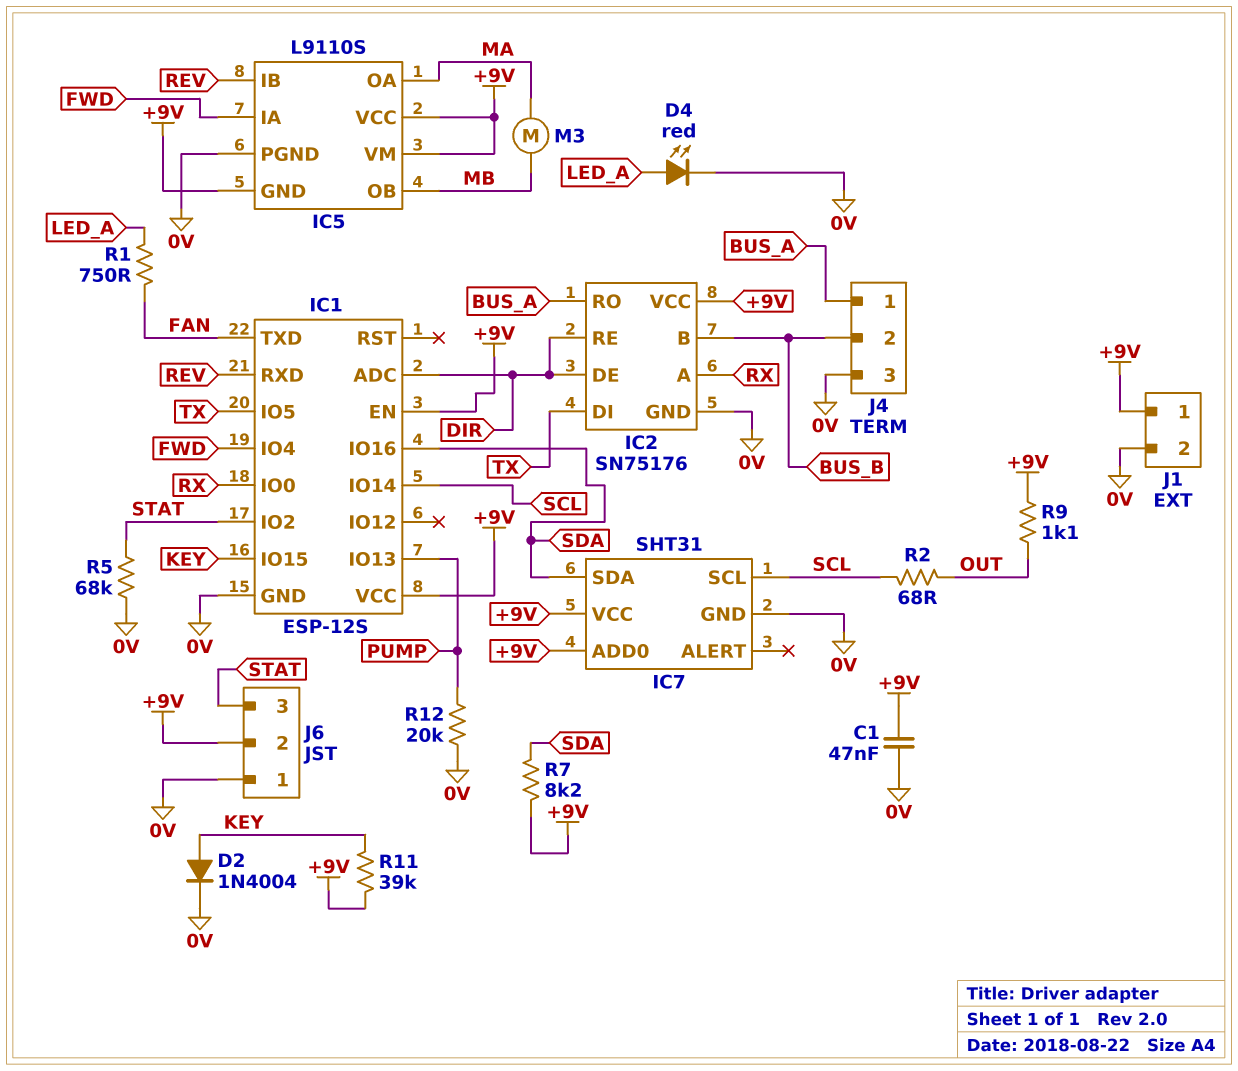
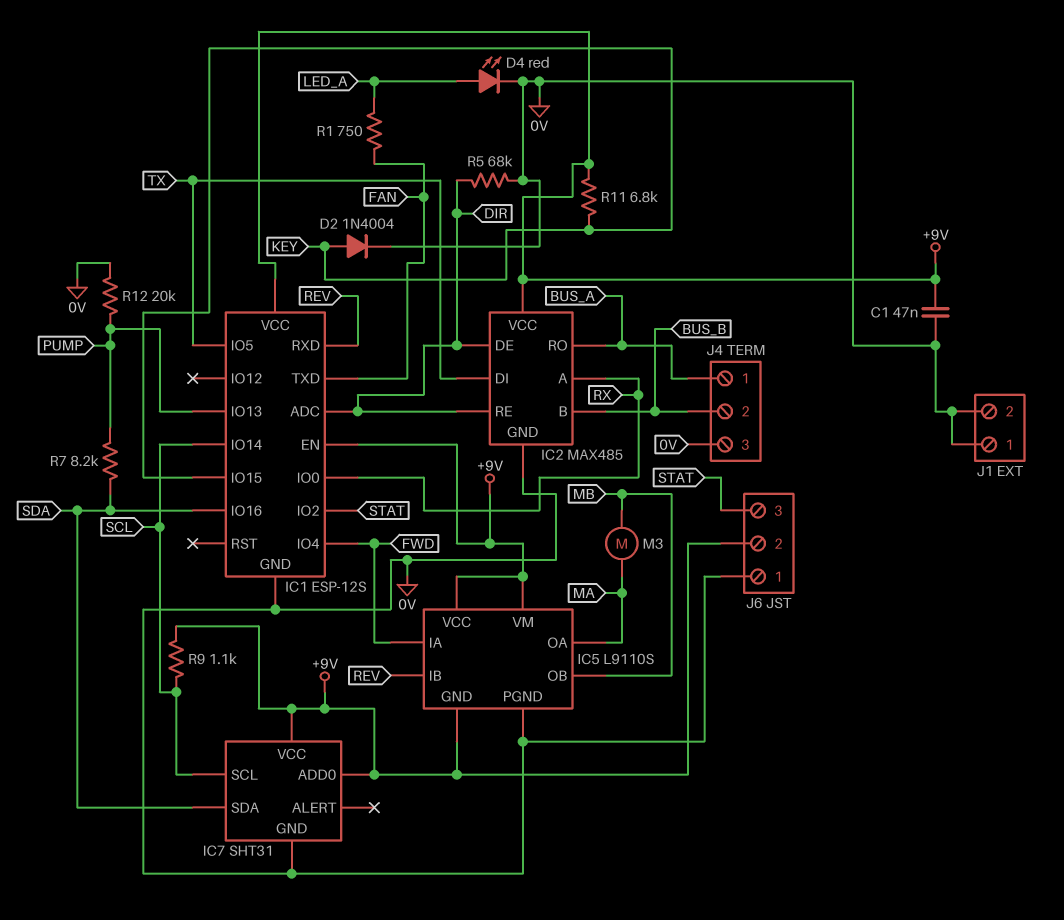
IC2: SN75176 -> MAX485
J1 pin 1: +9V -> 0V
R2: 68 (OUT, SCL) -> none
R5: 68k (0V, STAT) -> 68k (0V, DIR)
R7: 8.2k (+9V, SDA) -> 8.2k (PUMP, SDA)
R9: 1.1k (+9V, OUT) -> 1.1k (+9V, SCL)
R11: 39k (+9V, KEY) -> 6.8k (+9V, KEY)

